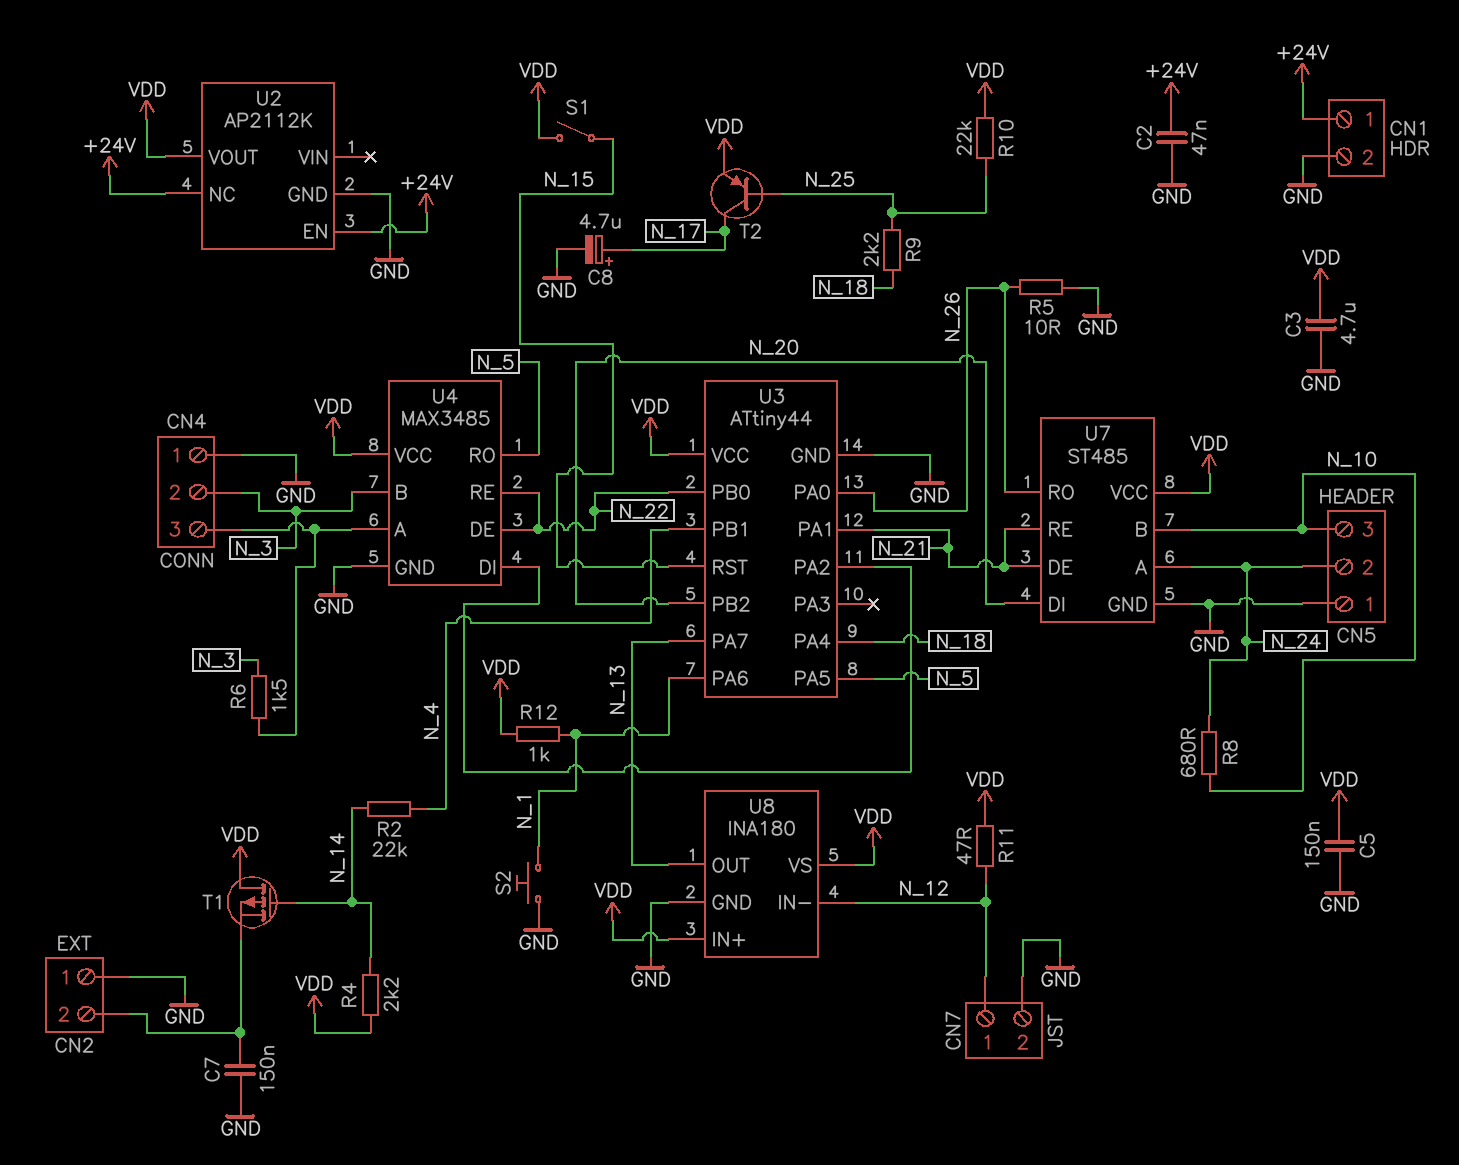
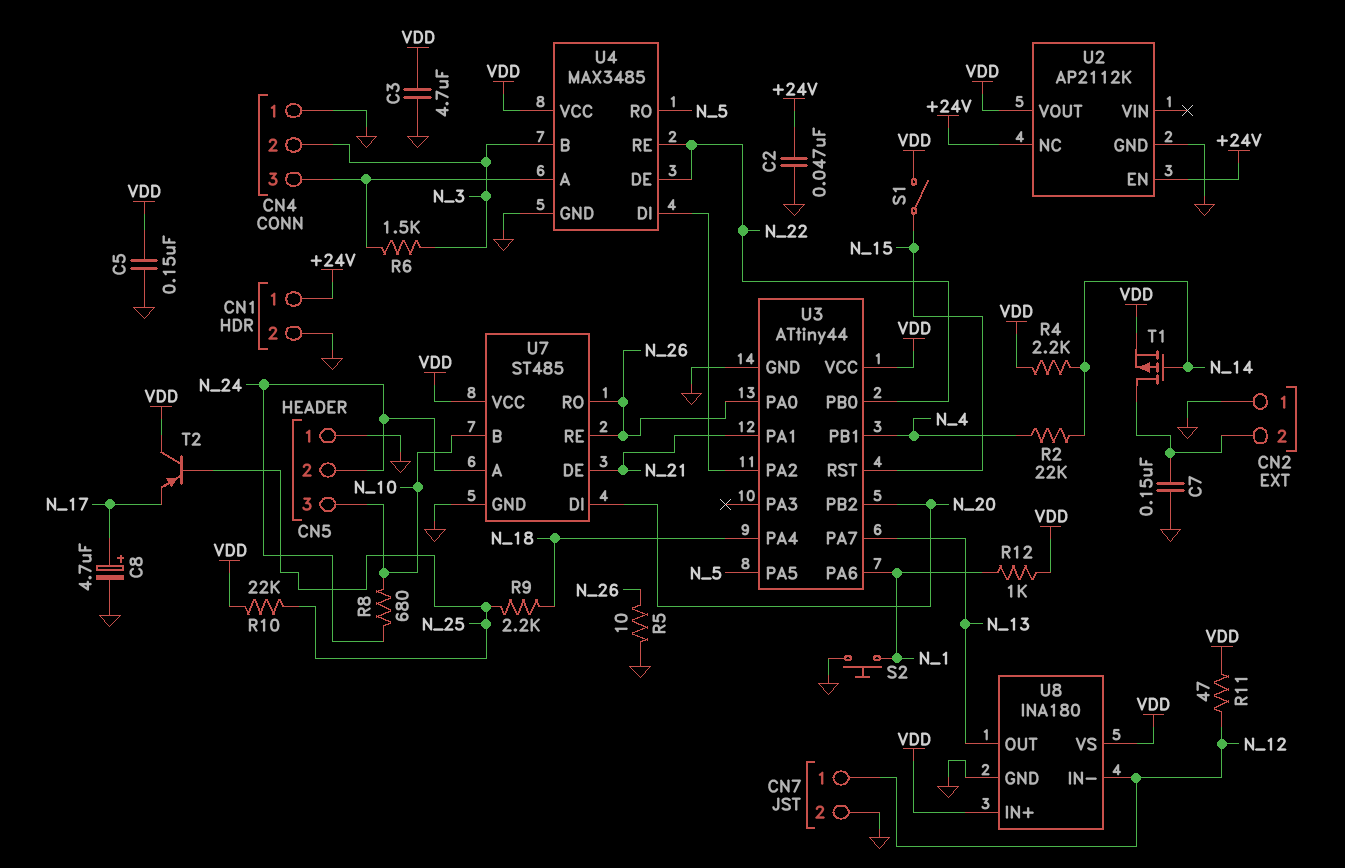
T1: PMOS (G N_14, D VDD, S CN2/2) -> PMOS (G N_14, D CN2/2, S VDD)
T2: PNP (B N_25, C N_17, E VDD) -> PNP (B N_25, C VDD, E N_17)
U7 pin RE: N_21 -> N_26

